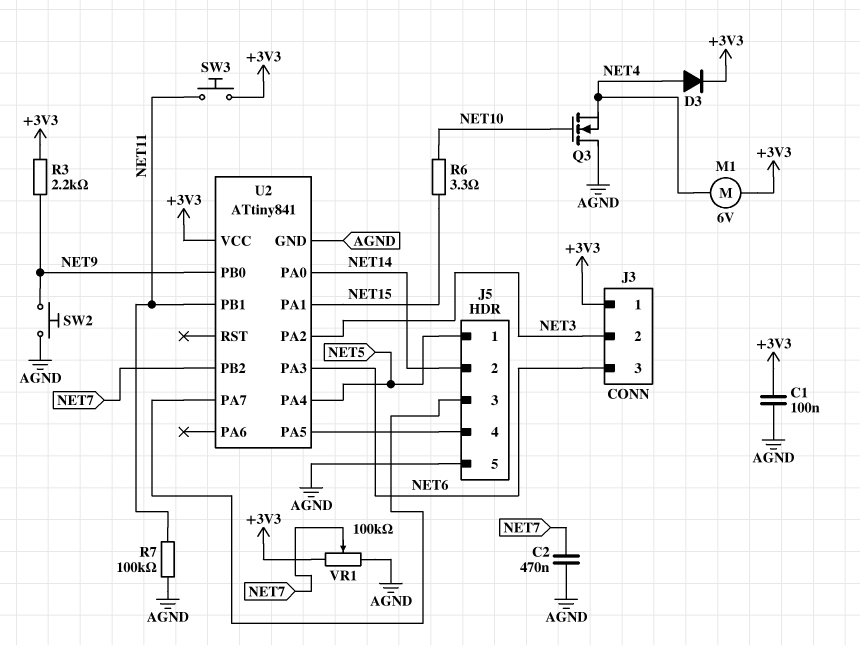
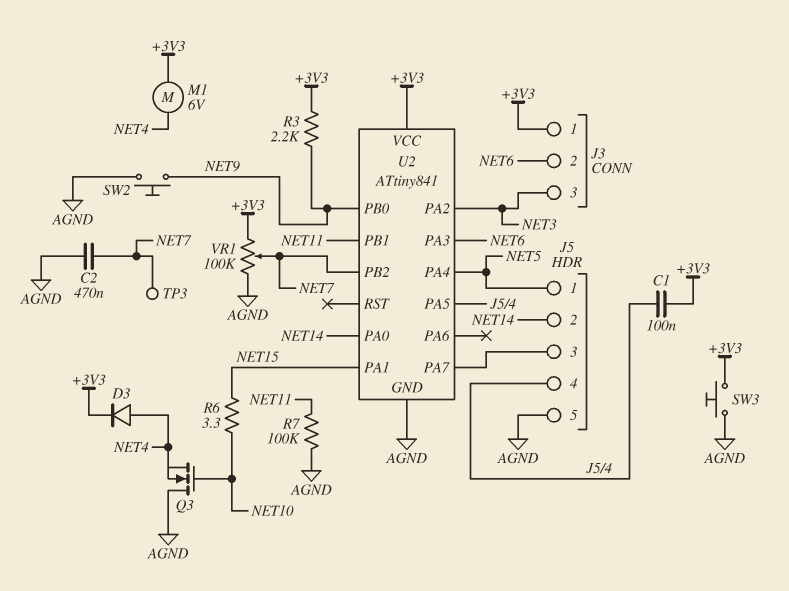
C1: 100nF (+3V3, AGND) -> 100nF (+3V3, J5/4)
J3 pin 2: NET3 -> NET6
J3 pin 3: NET6 -> NET3
SW3: button (+3V3, NET11) -> button (+3V3, AGND)
TP3: none -> test point (NET7)

